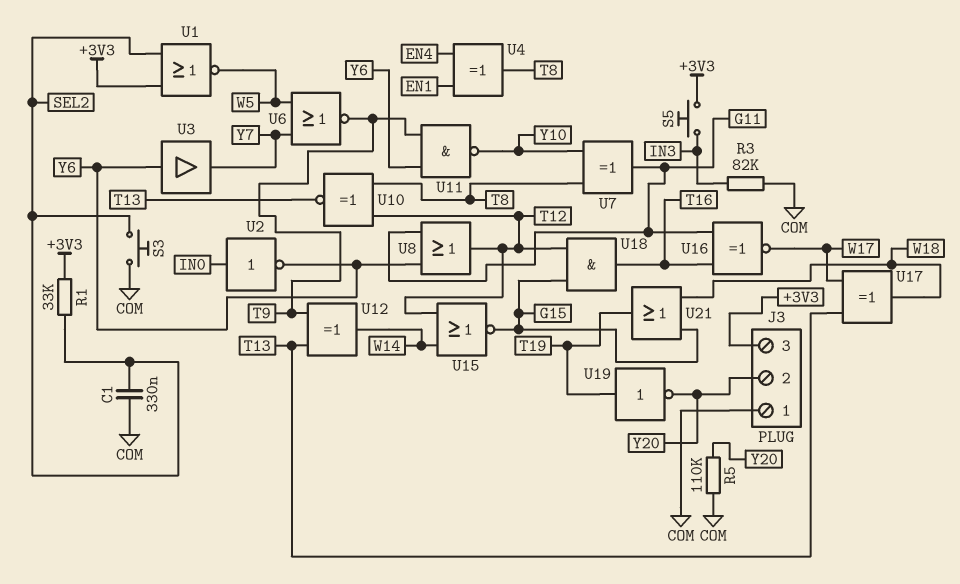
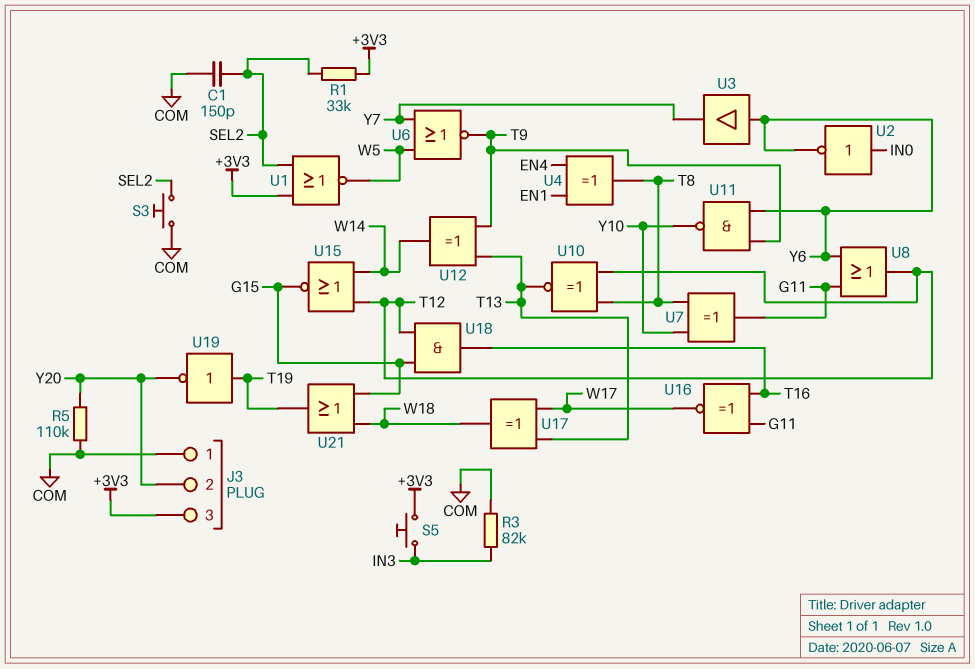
C1: 330nF (COM, SEL2) -> 150pF (COM, SEL2)

